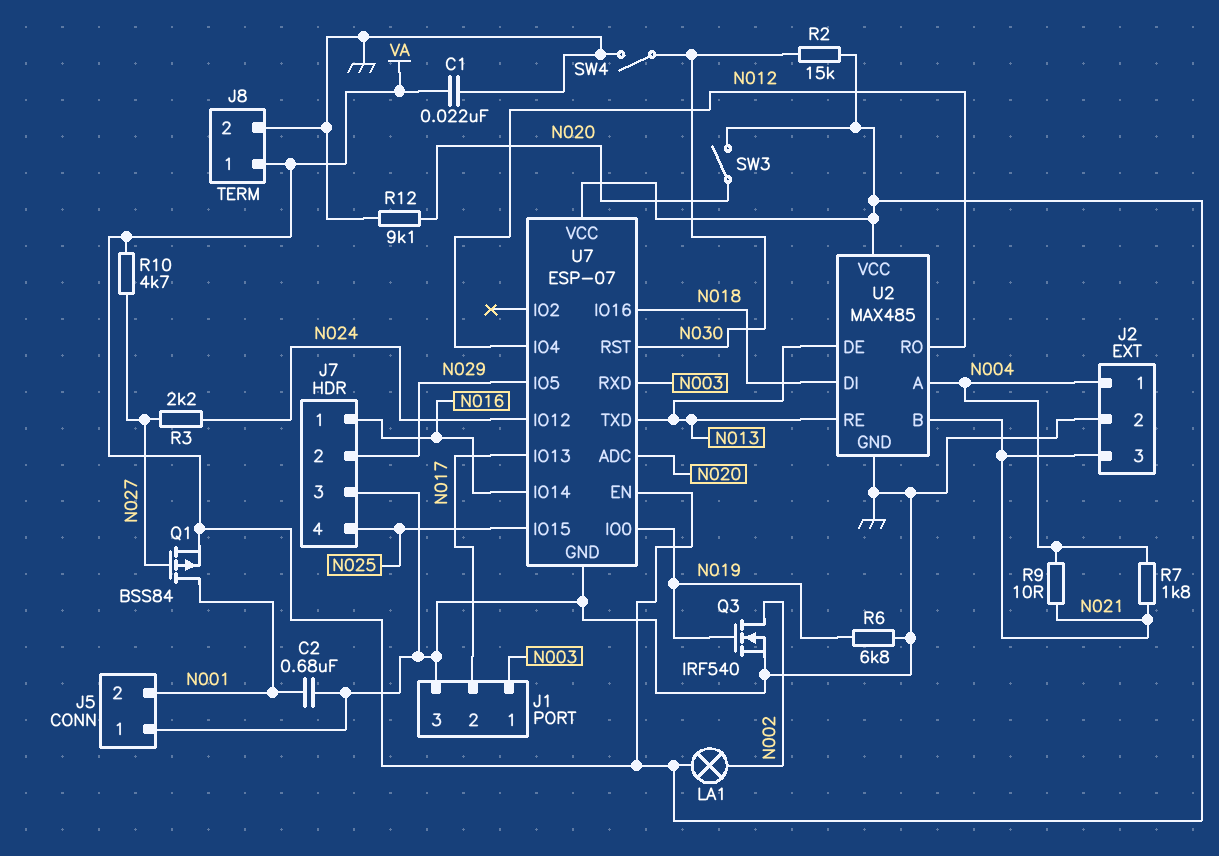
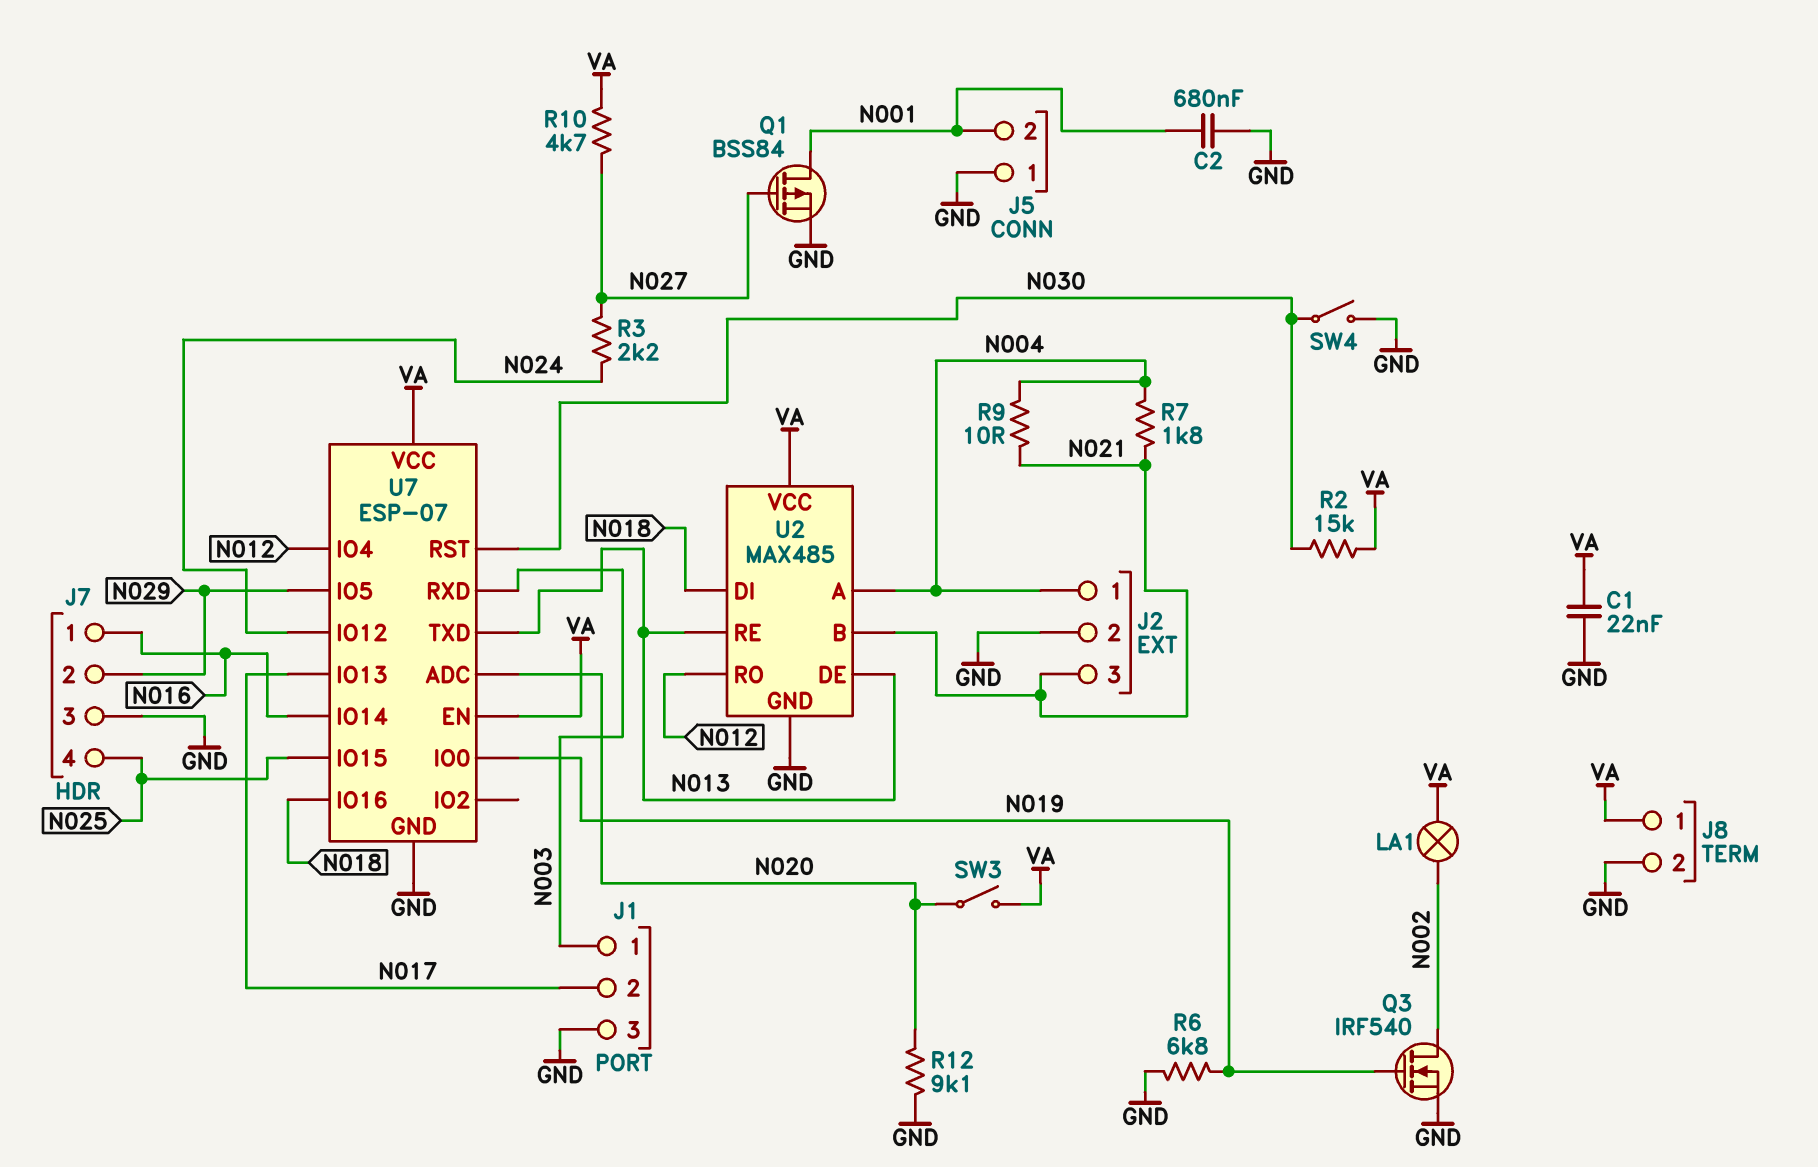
Q1: PMOS BSS84 (G N027, D N001, S VA) -> PMOS BSS84 (G N027, D N001, S GND)

